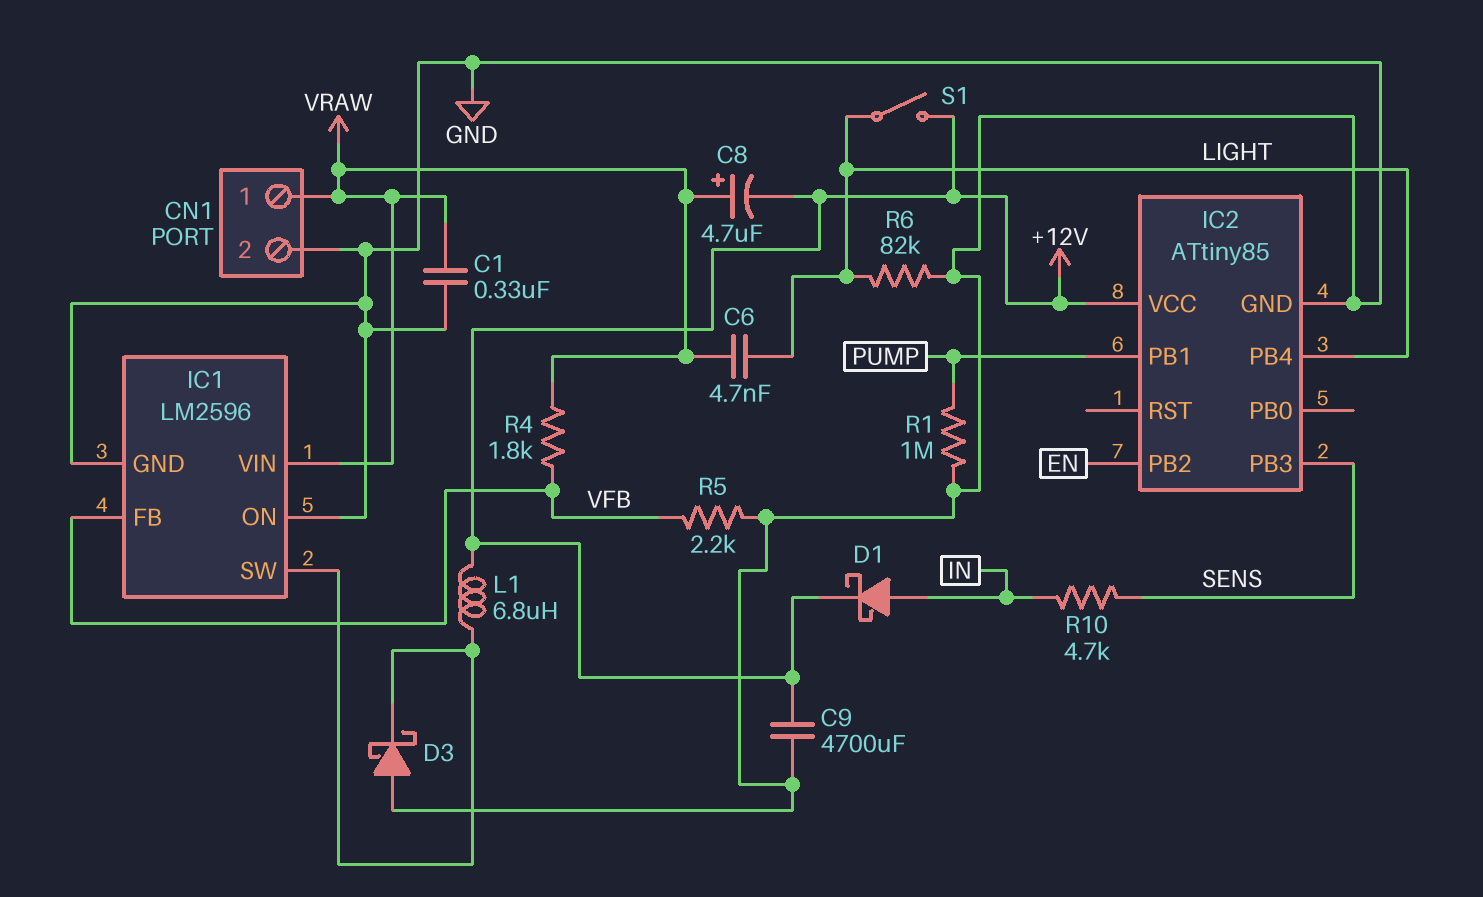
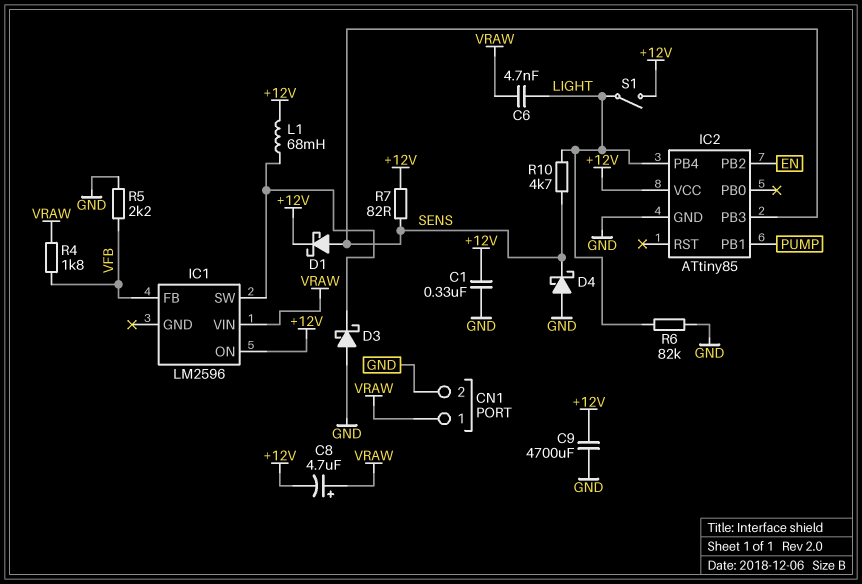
C1: 330nF (GND, VRAW) -> 330nF (+12V, GND)
D1: schottky (A IN, K +12V) -> schottky (A SENS, K +12V)
D4: none -> schottky (A GND, K SENS)
IC1 pin GND: GND -> none
IC1 pin ON: GND -> +12V
L1: 6.8uH (+12V, IC1/SW) -> 68mH (+12V, IC1/SW)
R1: 1M (GND, PUMP) -> none
R7: none -> 82 (+12V, SENS)
R10: 4.7k (IN, SENS) -> 4.7k (LIGHT, SENS)

